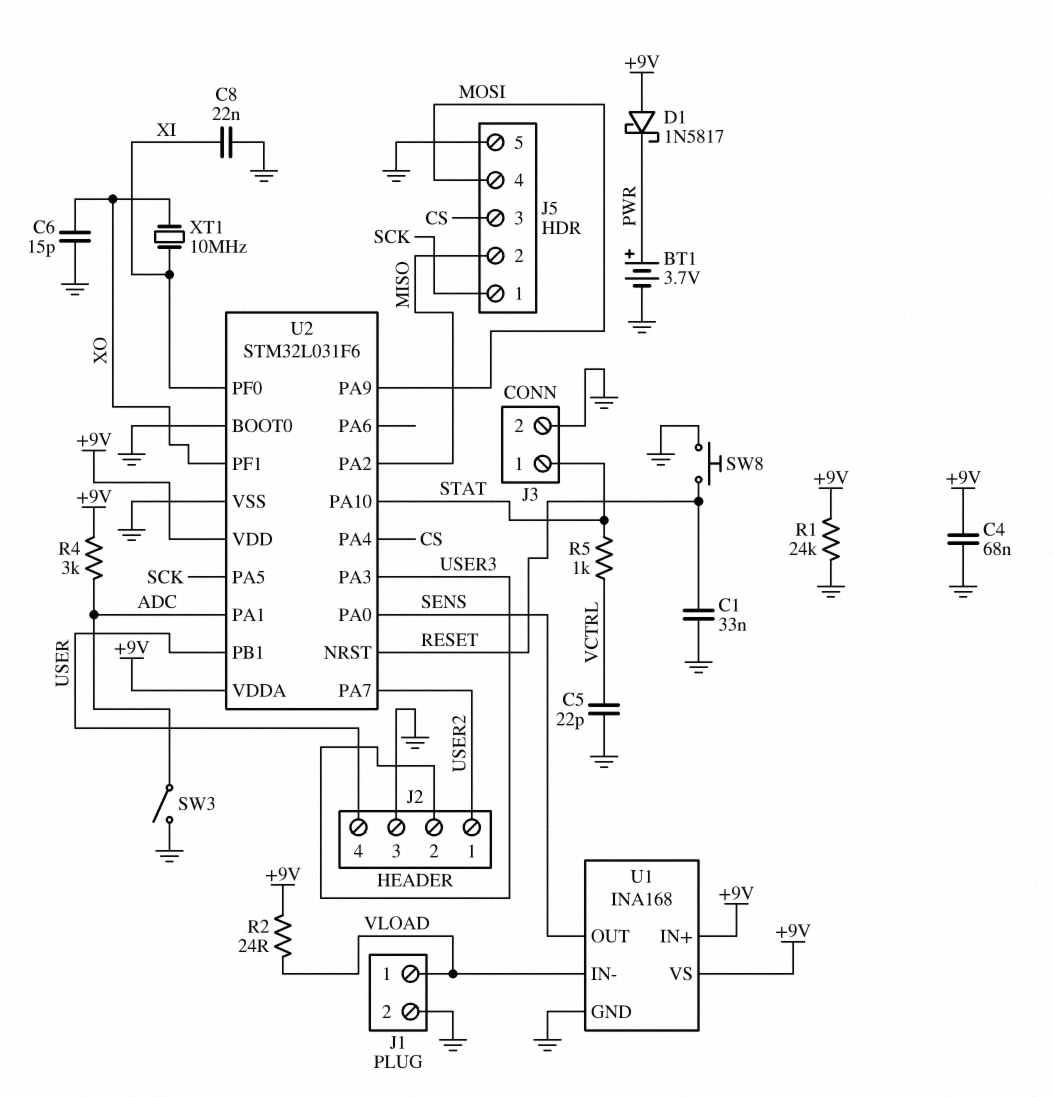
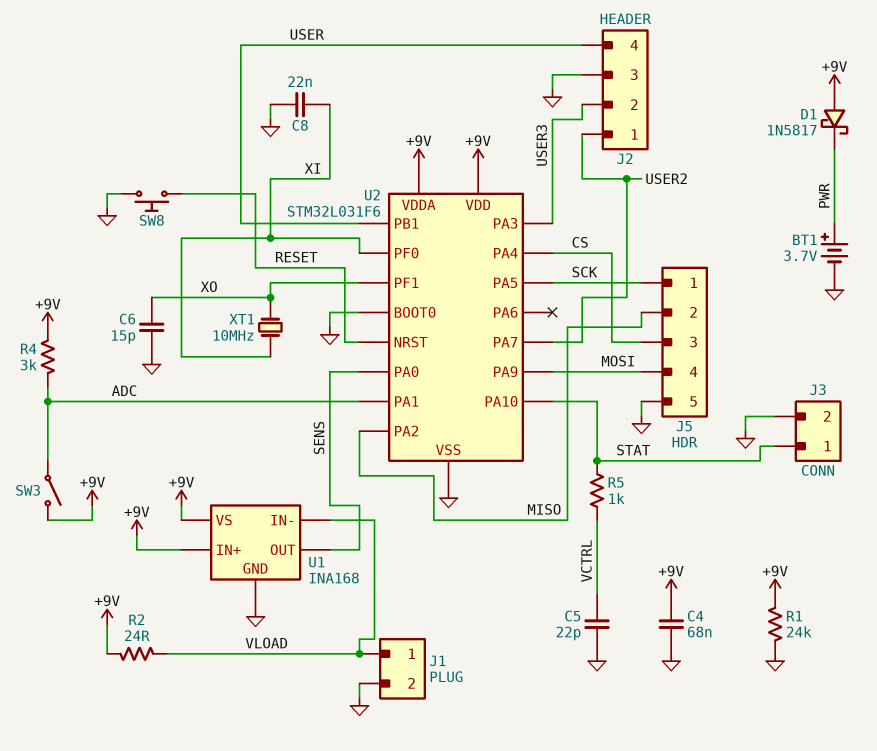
C1: 33nF (GND, RESET) -> none
SW3: switch (ADC, GND) -> switch (+9V, ADC)

